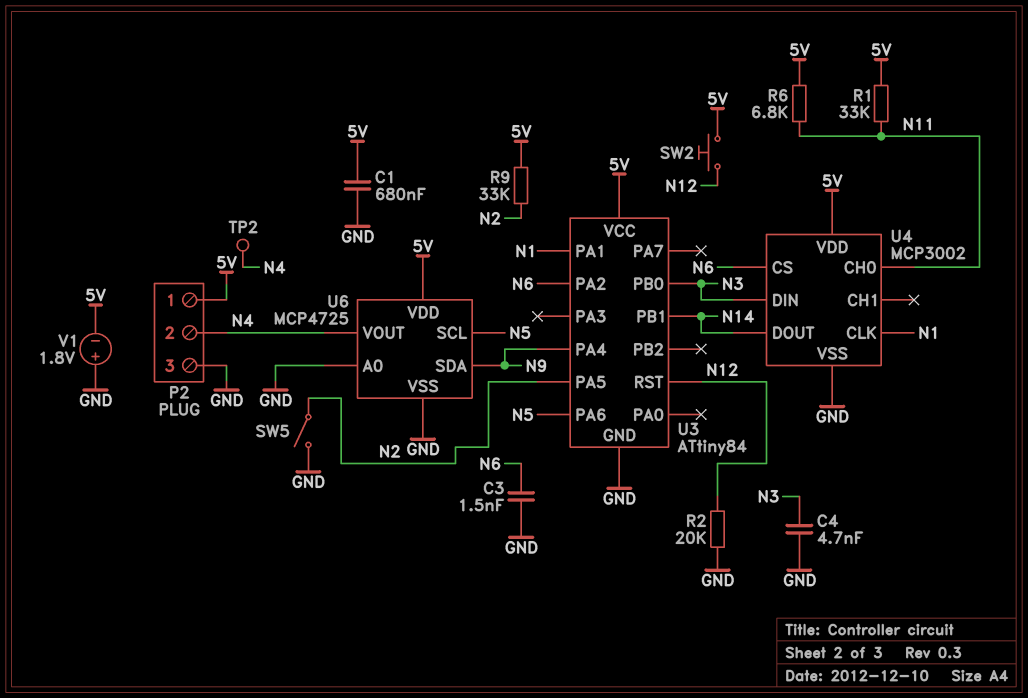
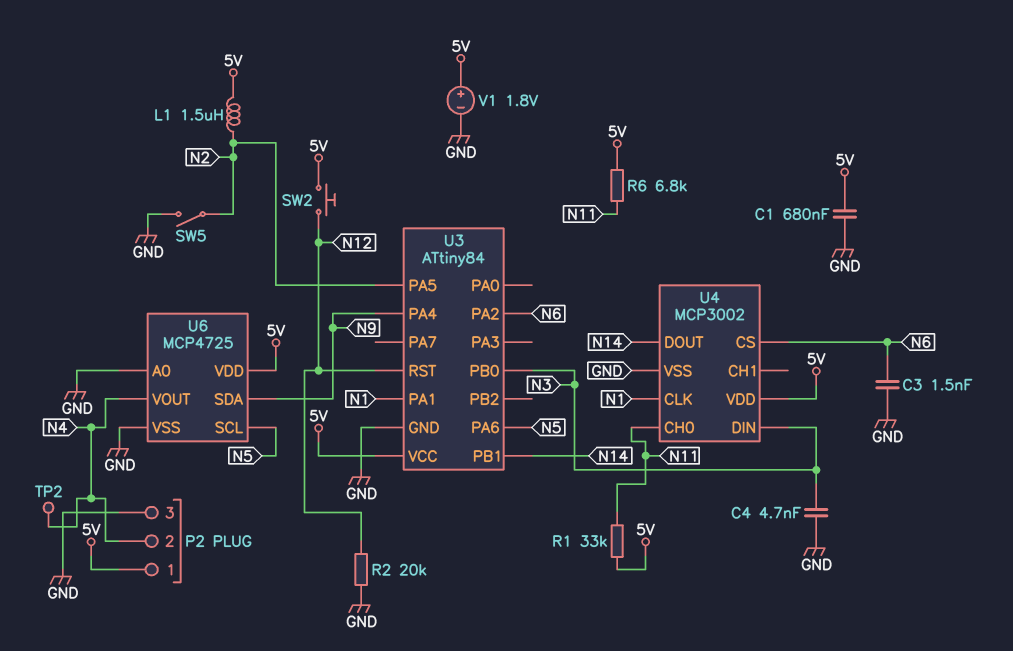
L1: none -> 1.5uH (5V, N2)
R9: 33k (5V, N2) -> none
V1: 1.8V (plus GND, minus 5V) -> 1.8V (plus 5V, minus GND)

